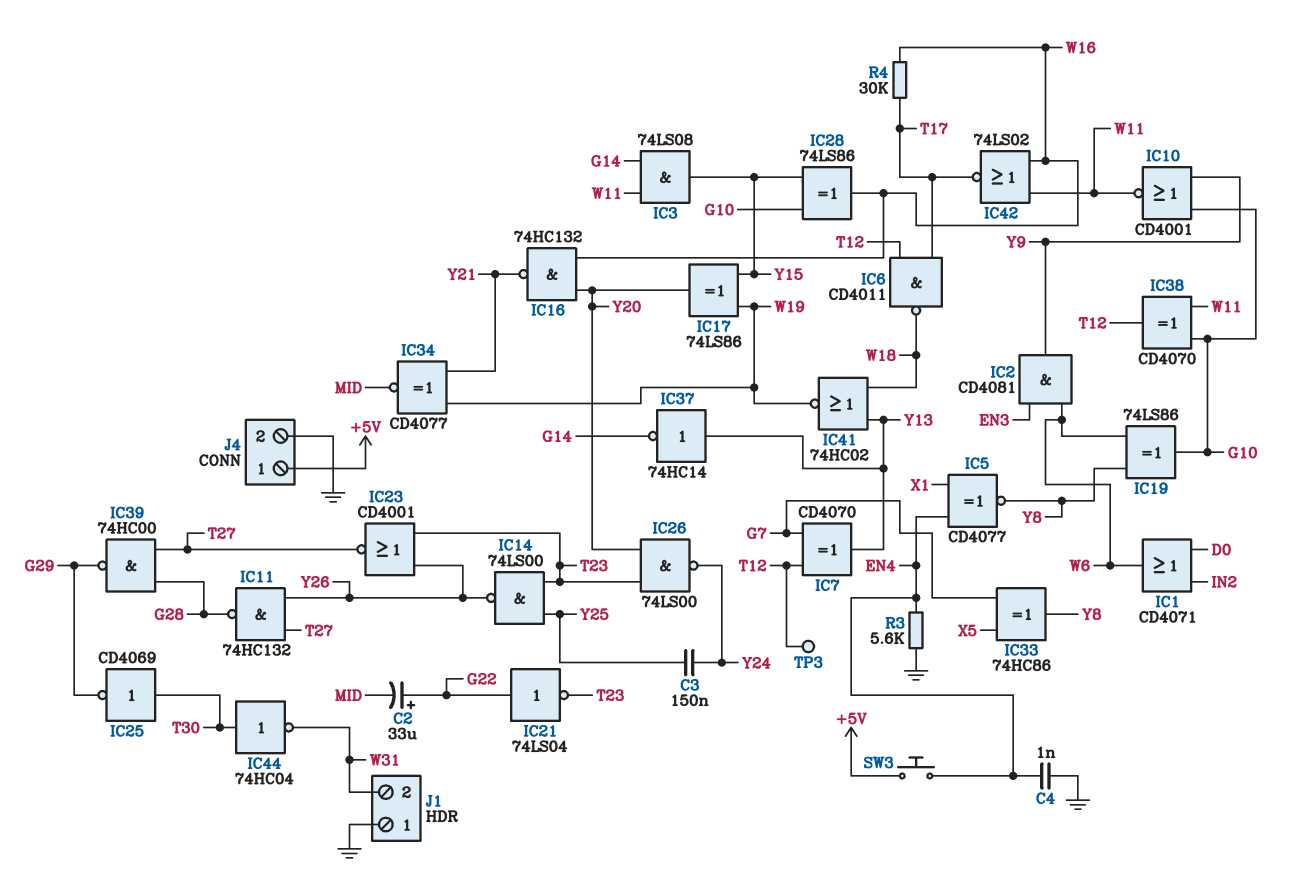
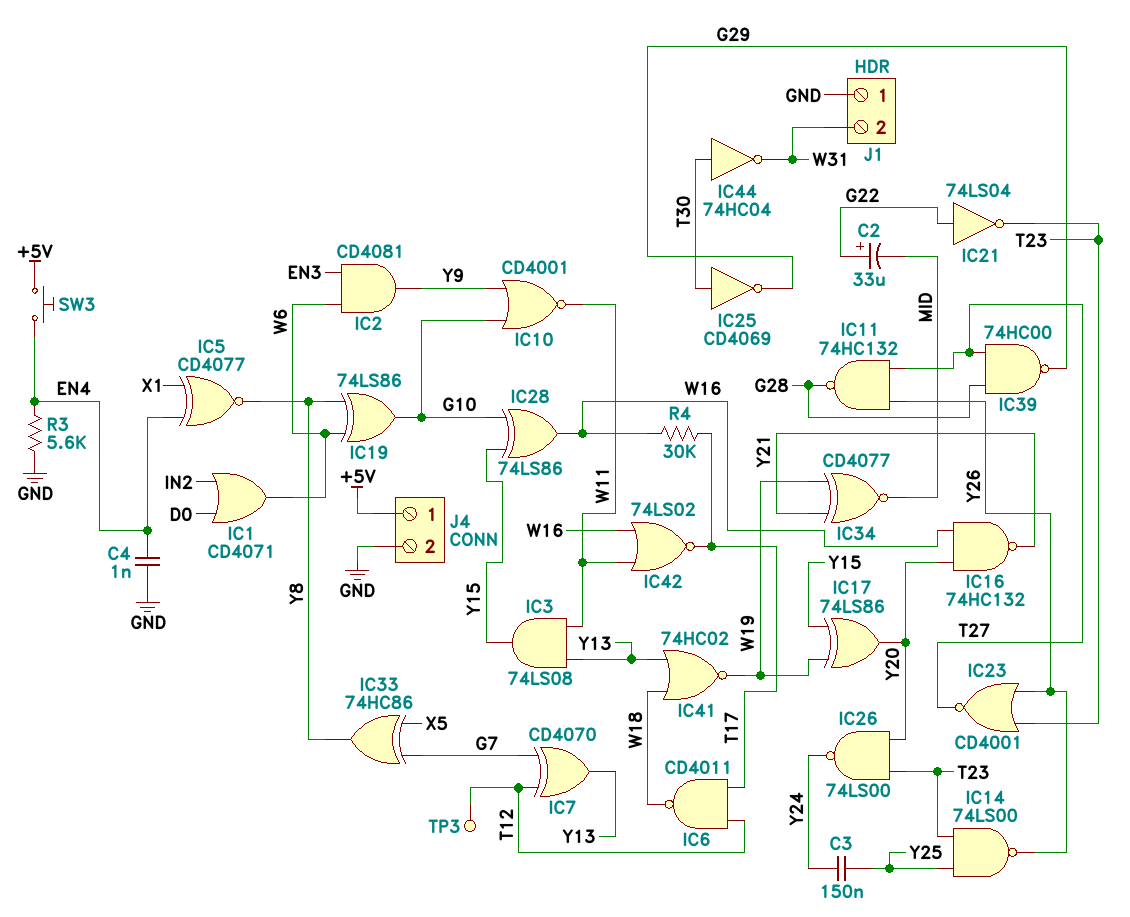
IC3: AND 74LS08 (in G14, in W11, out Y15) -> AND 74LS08 (in W11, in Y13, out Y15)
IC37: NOT 74HC14 (in Y13, out G14) -> none
IC38: XOR CD4070 (in G10, in W11, out T12) -> none

